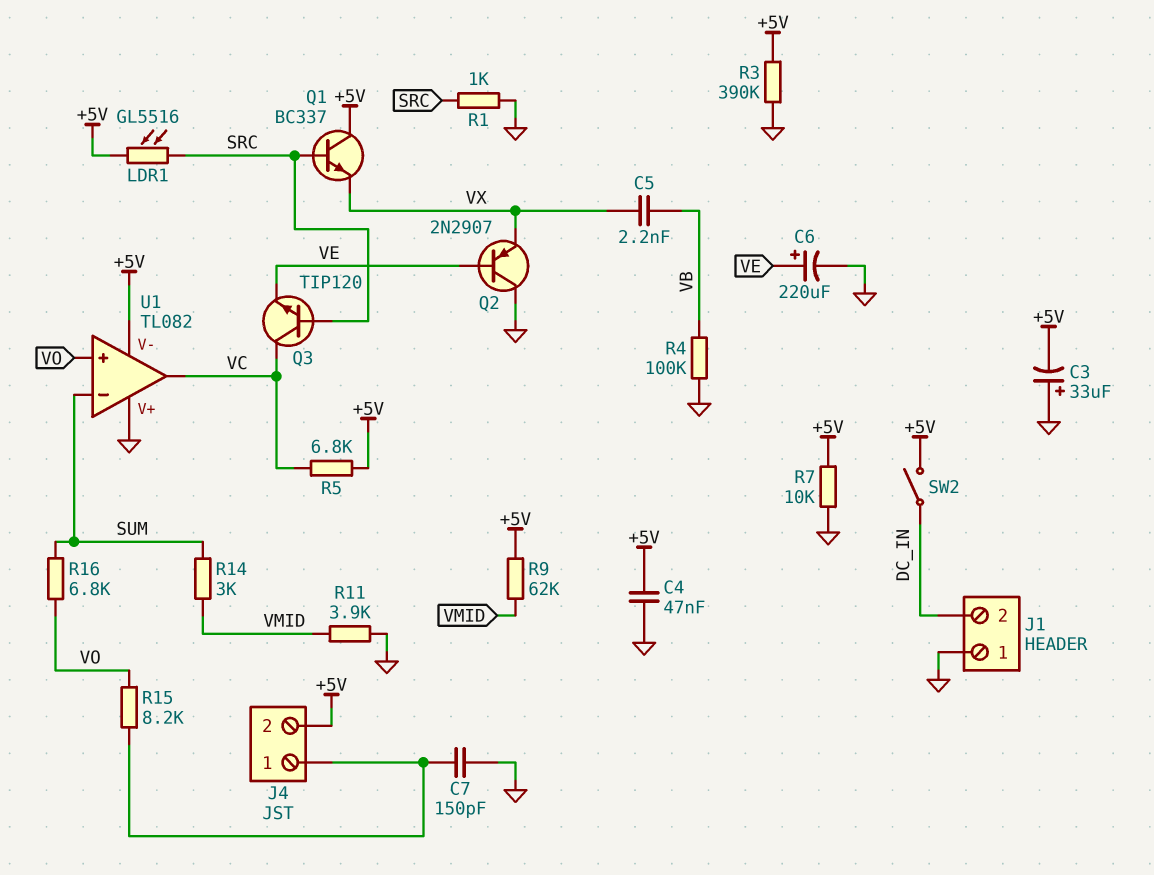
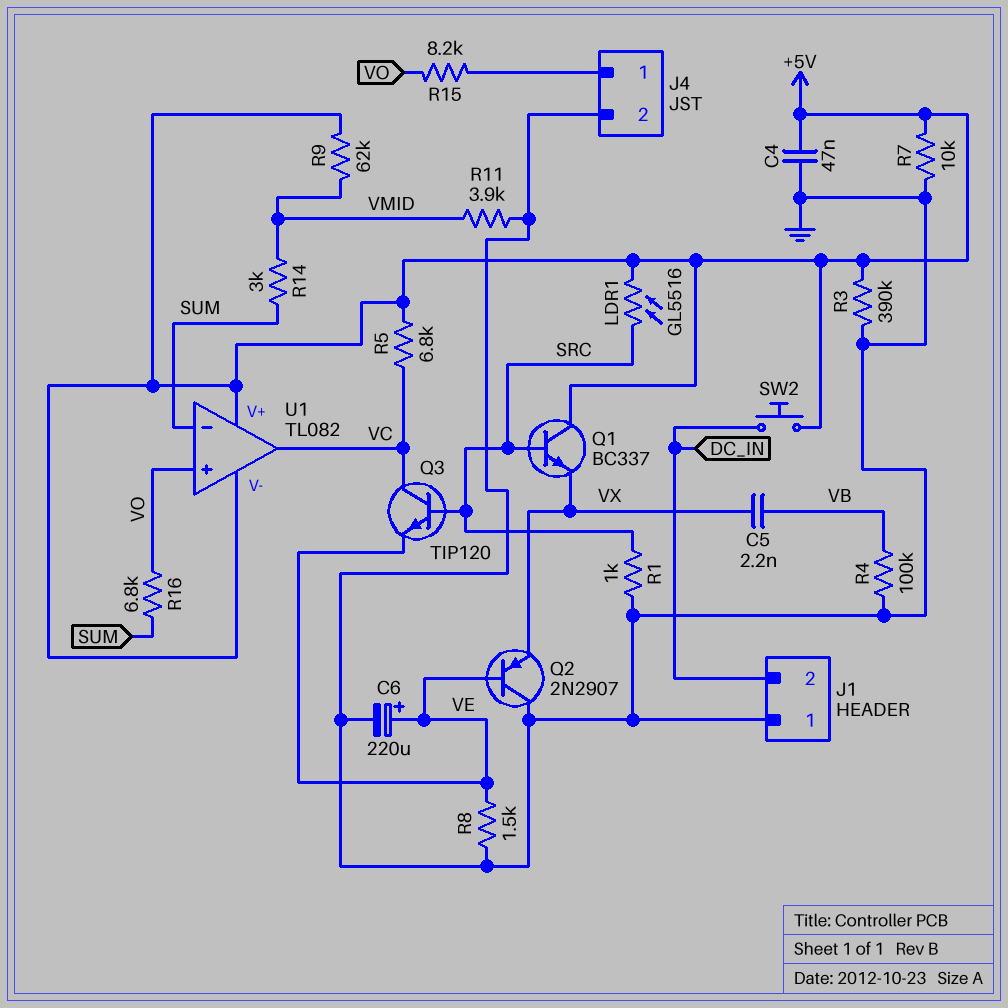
C3: 33uF (plus GND, minus +5V) -> none
C7: 150pF (GND, J4/1) -> none
J4 pin 2: +5V -> GND
R8: none -> 1.5k (GND, VE)
SW2: switch (+5V, DC_IN) -> button (+5V, DC_IN)
U1 pin V+: GND -> +5V

